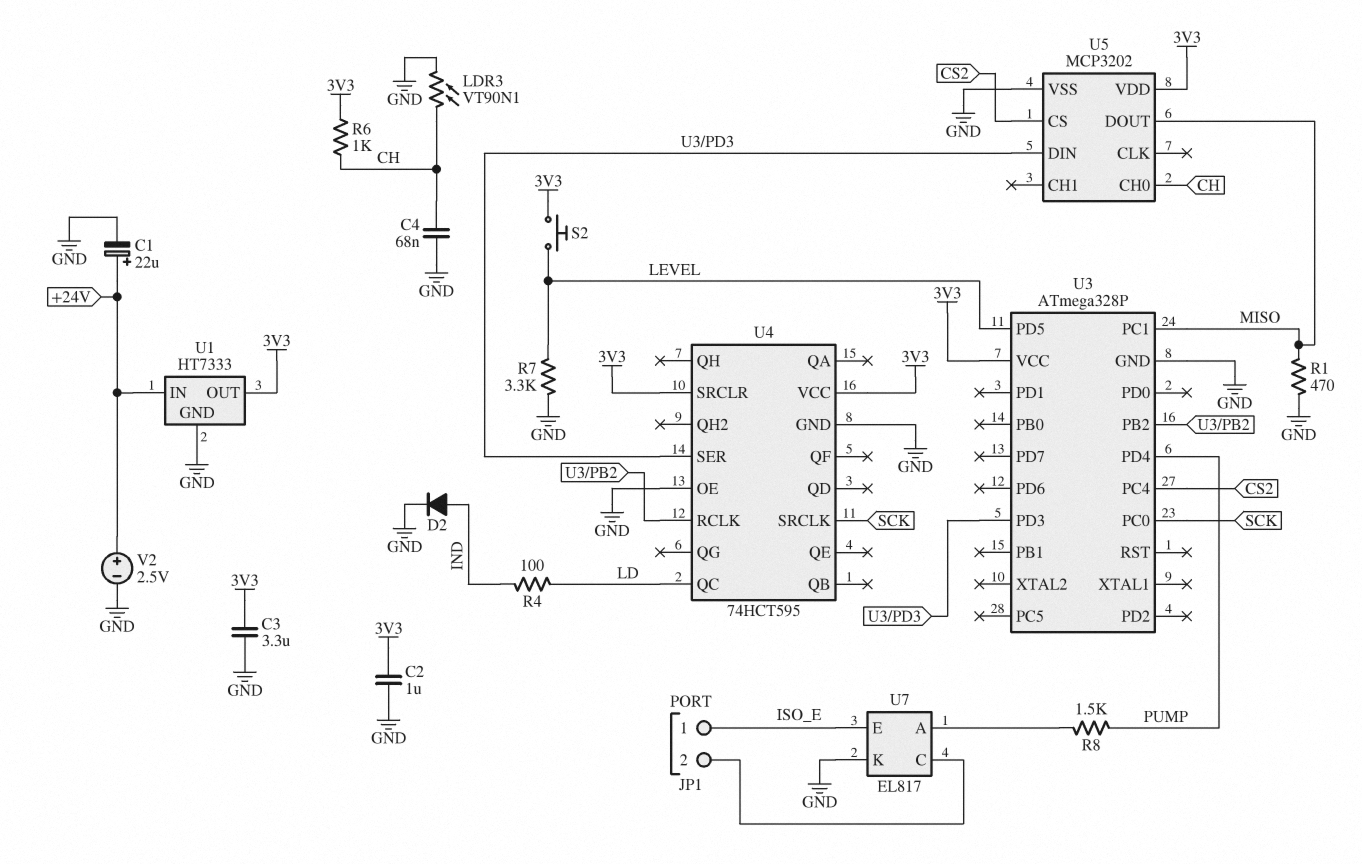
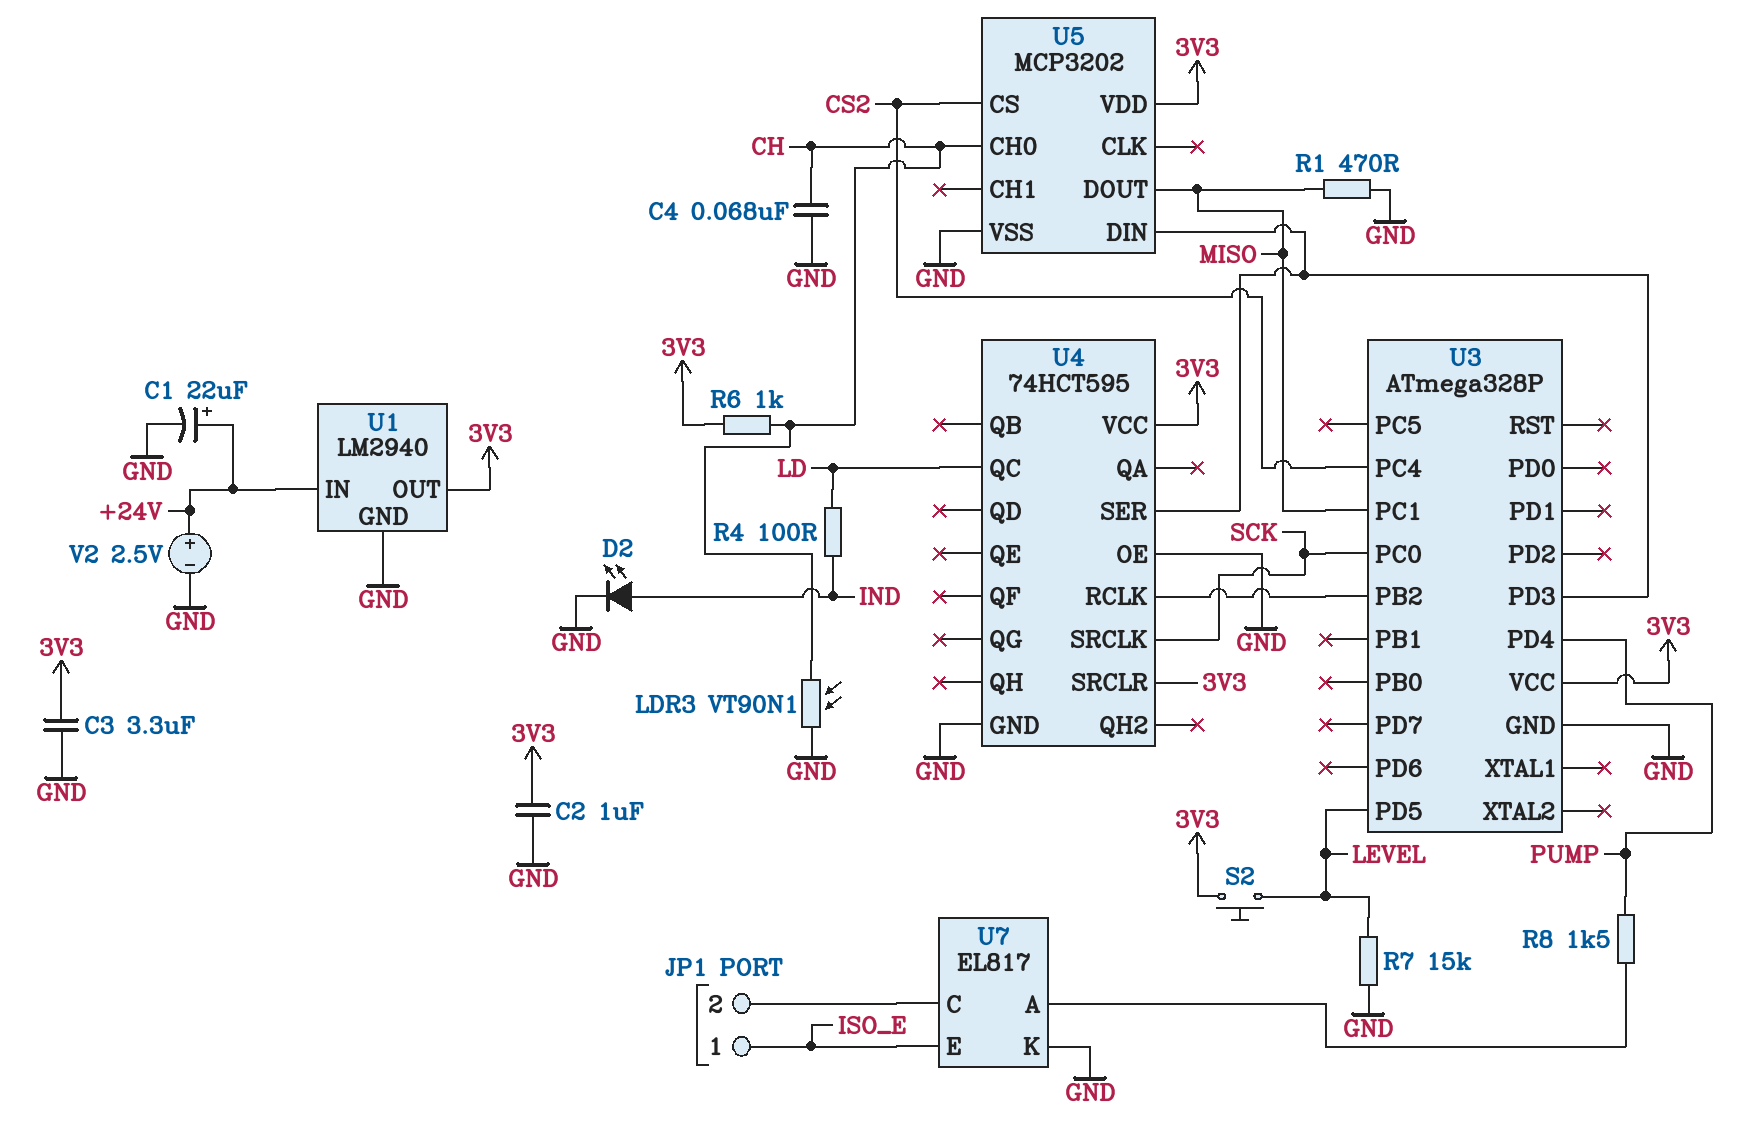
D2: diode (A IND, K GND) -> LED (A IND, K GND)
R7: 3.3k (GND, LEVEL) -> 15k (GND, LEVEL)
U1: HT7333 -> LM2940

